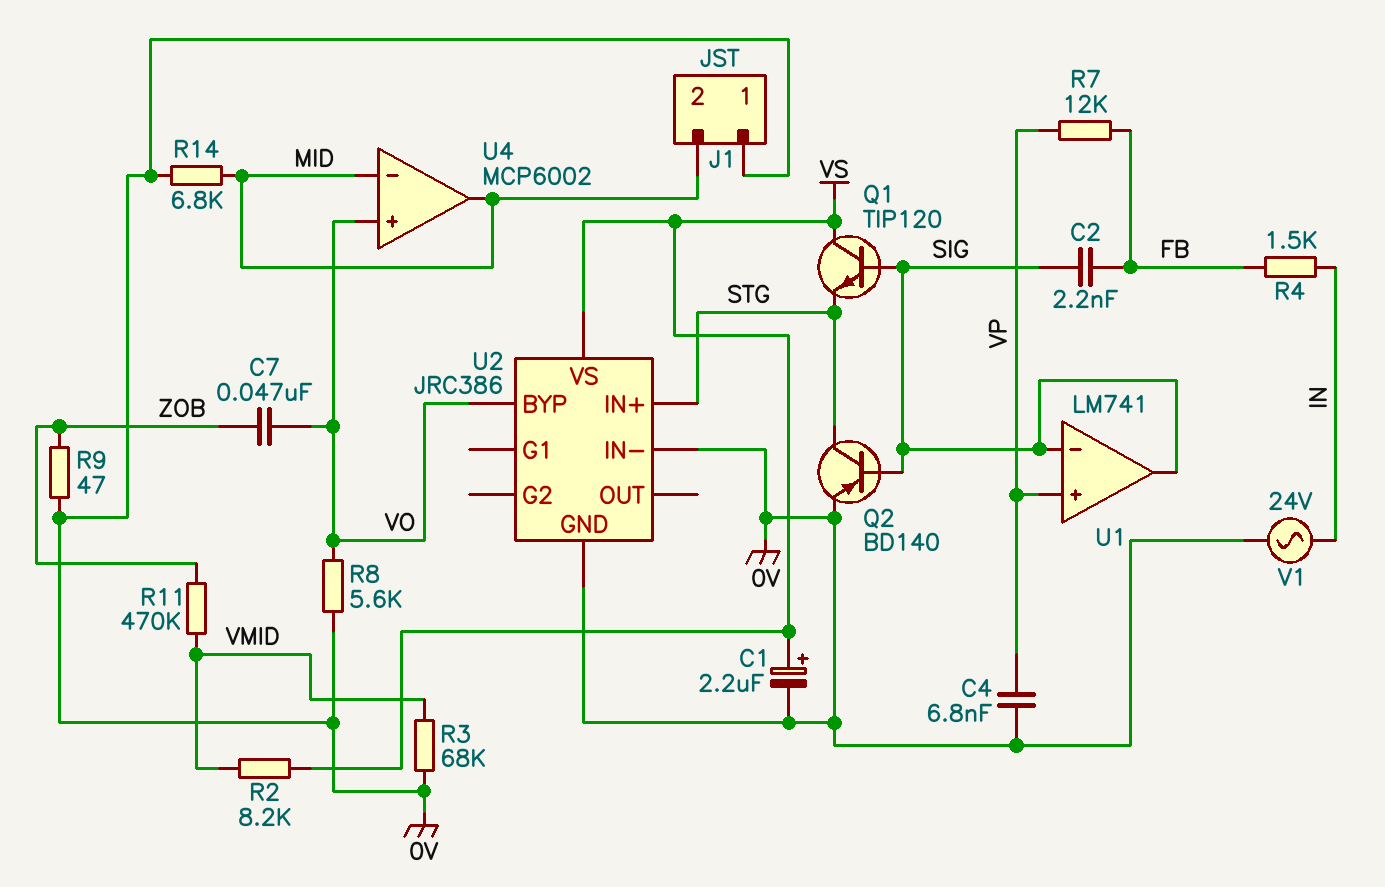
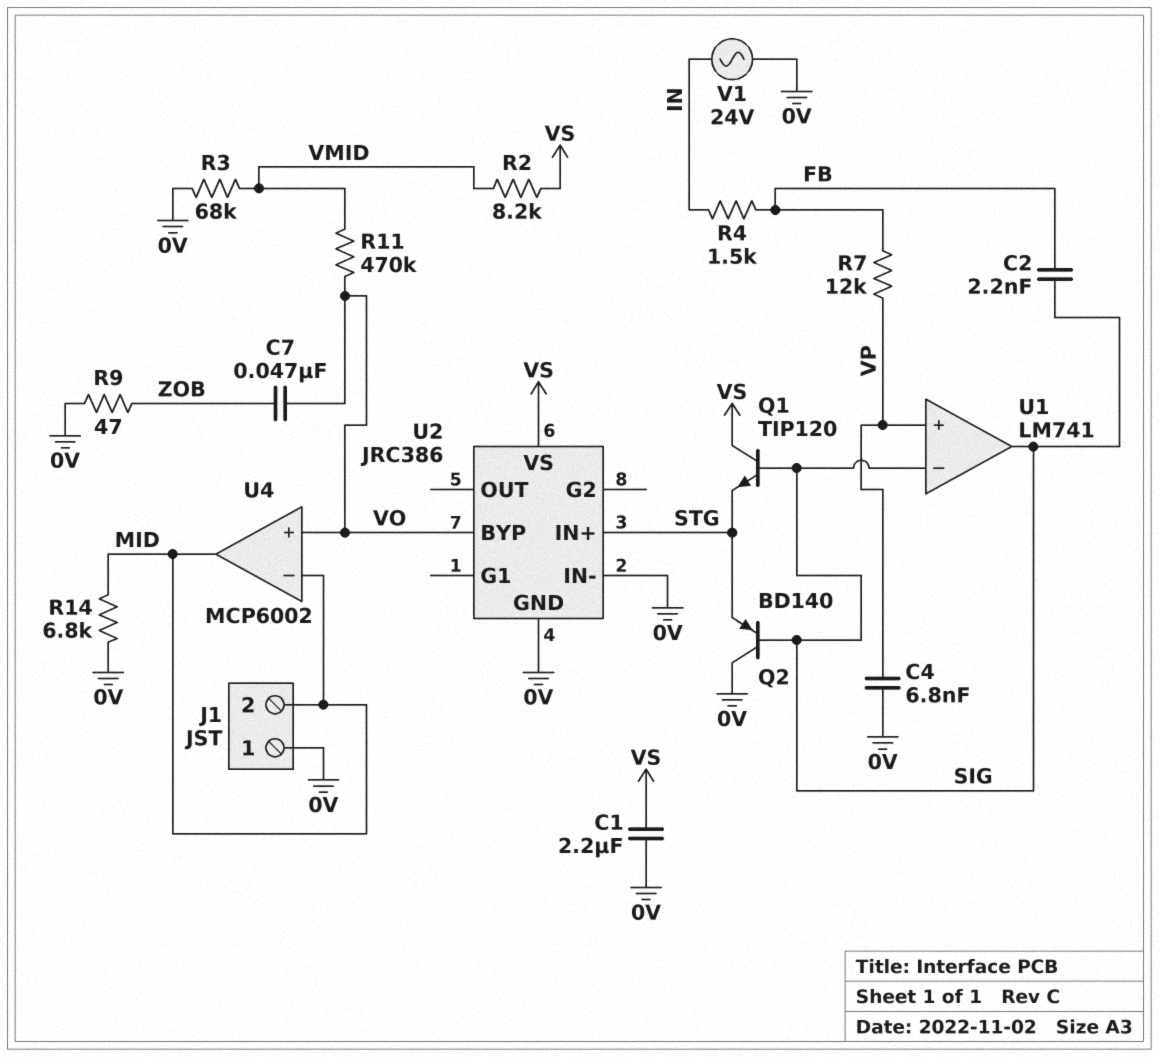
C1: 2.2uF (plus VS, minus 0V) -> 2.2uF (0V, VS)
Q2: PNP BD140 (B SIG, C STG, E 0V) -> PNP BD140 (B SIG, C 0V, E STG)
R8: 5.6k (0V, VO) -> none
R11: 470k (VMID, ZOB) -> 470k (VMID, VO)

